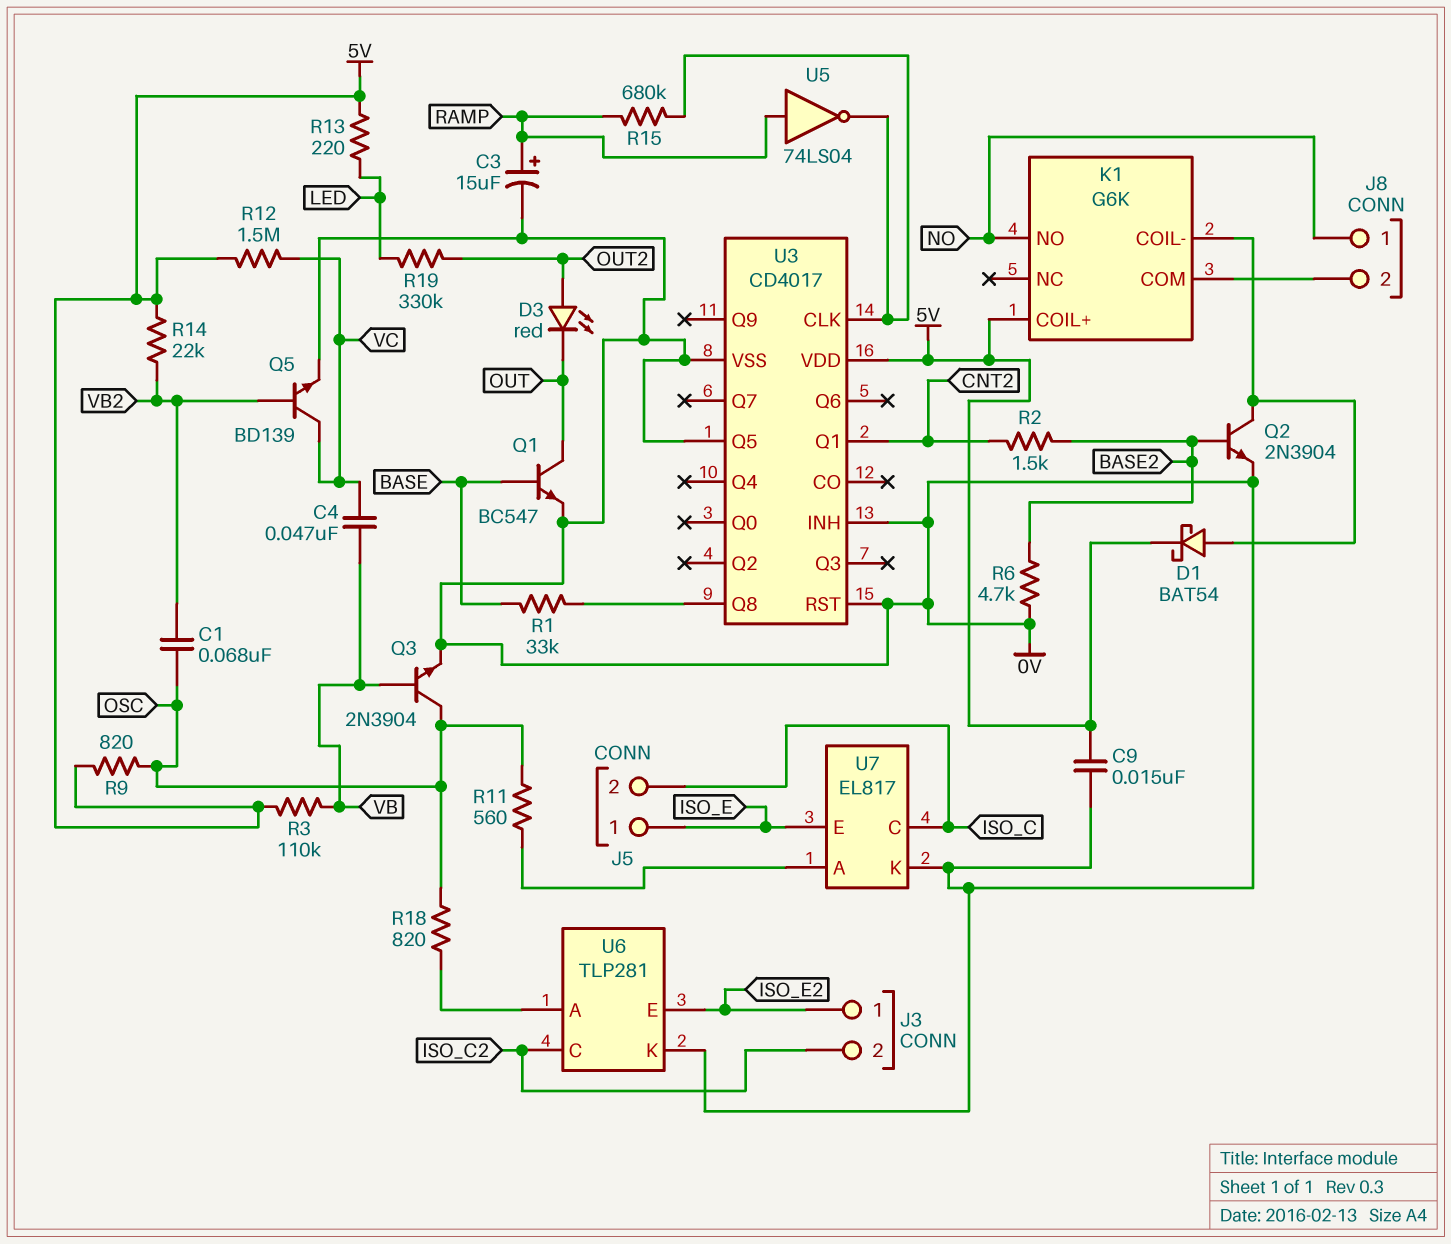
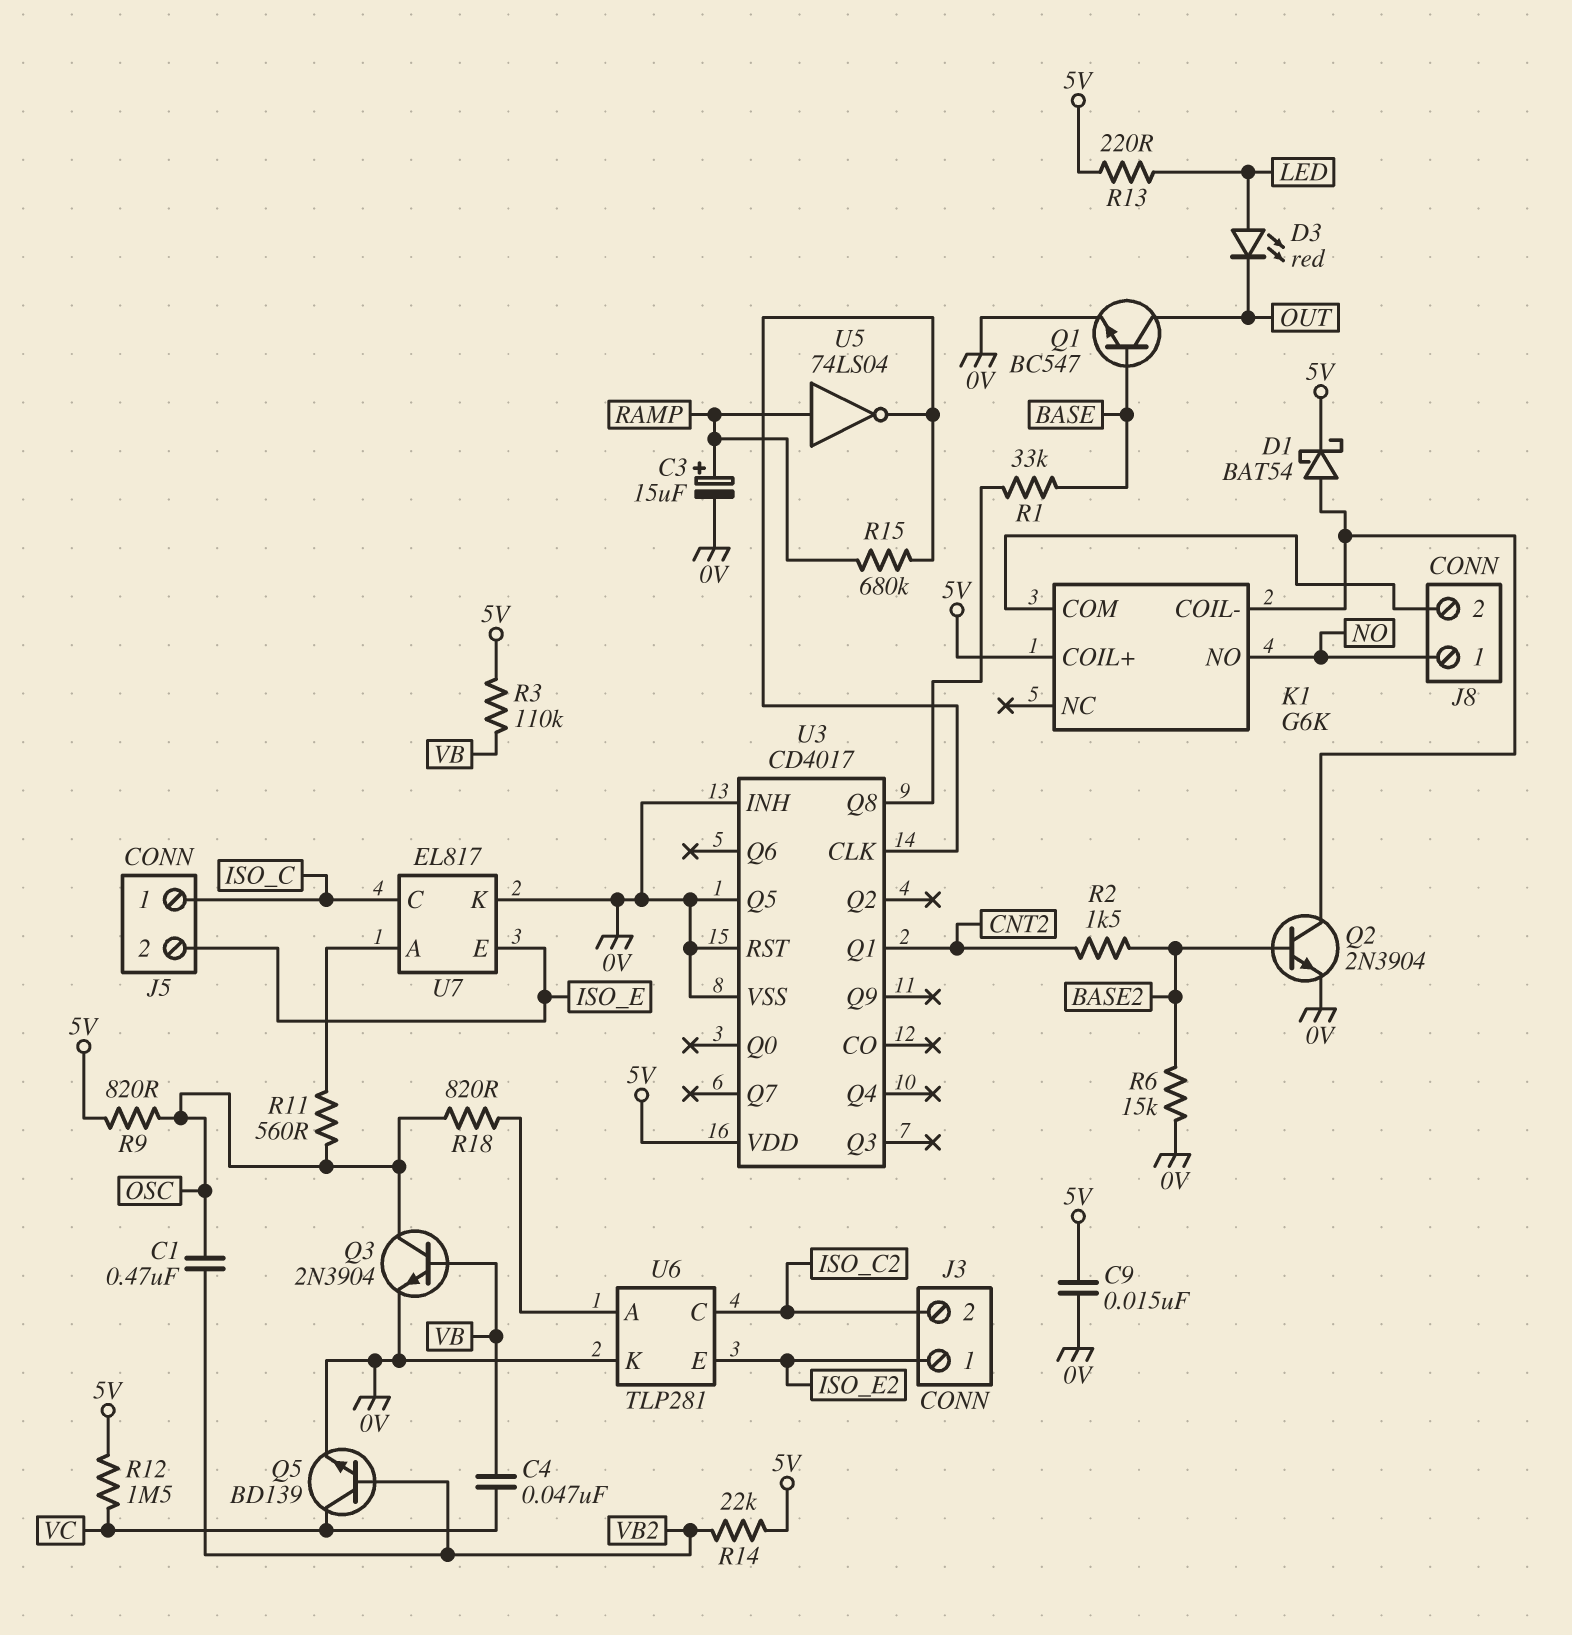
C1: 68nF (OSC, VB2) -> 470nF (OSC, VB2)
D3: LED red (A OUT2, K OUT) -> LED red (A LED, K OUT)
J5 pin 1: ISO_E -> ISO_C
J5 pin 2: ISO_C -> ISO_E
R6: 4.7k (0V, BASE2) -> 15k (0V, BASE2)
R19: 330k (LED, OUT2) -> none

